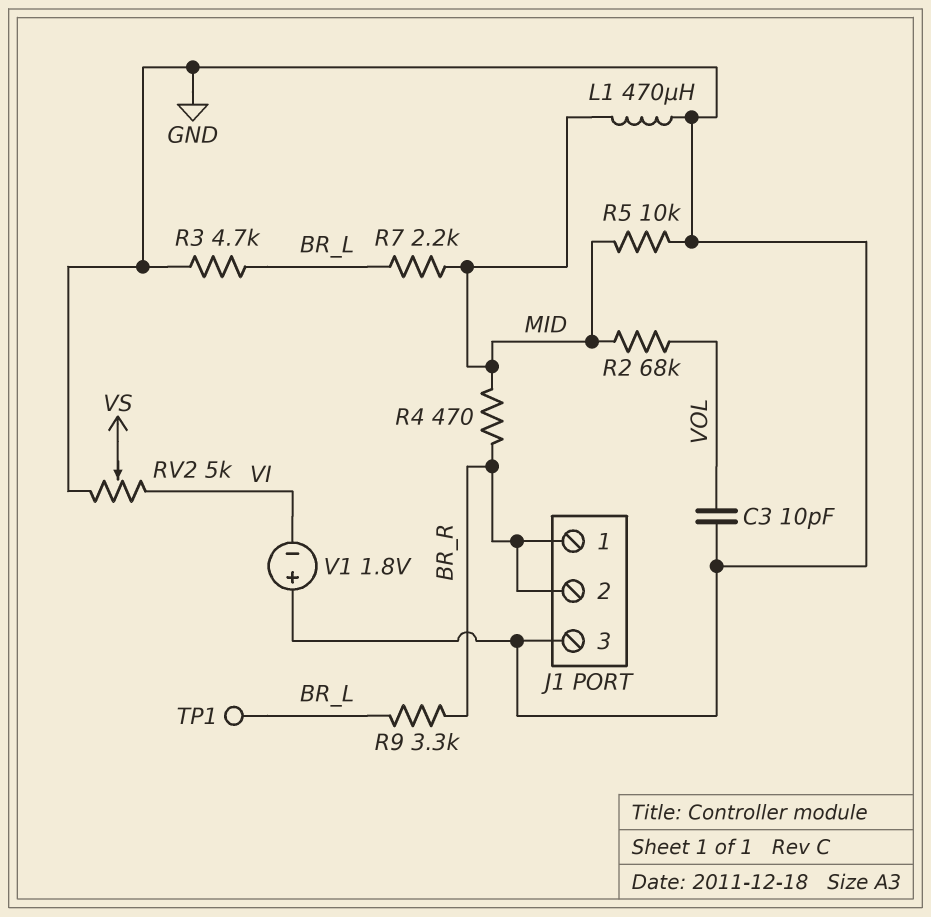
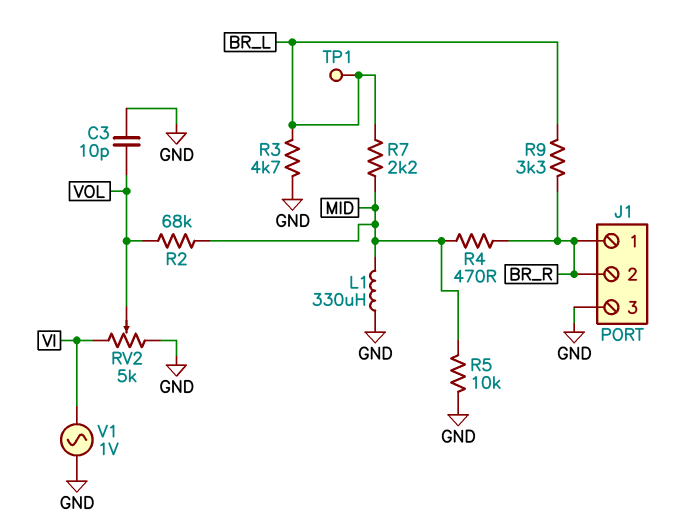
L1: 470uH (GND, MID) -> 330uH (GND, MID)
RV2: 5k (GND, VI, wiper VS) -> 5k (GND, VI, wiper VOL)
V1: 1.8V (plus GND, minus VI) -> AC 1V (GND, VI)

